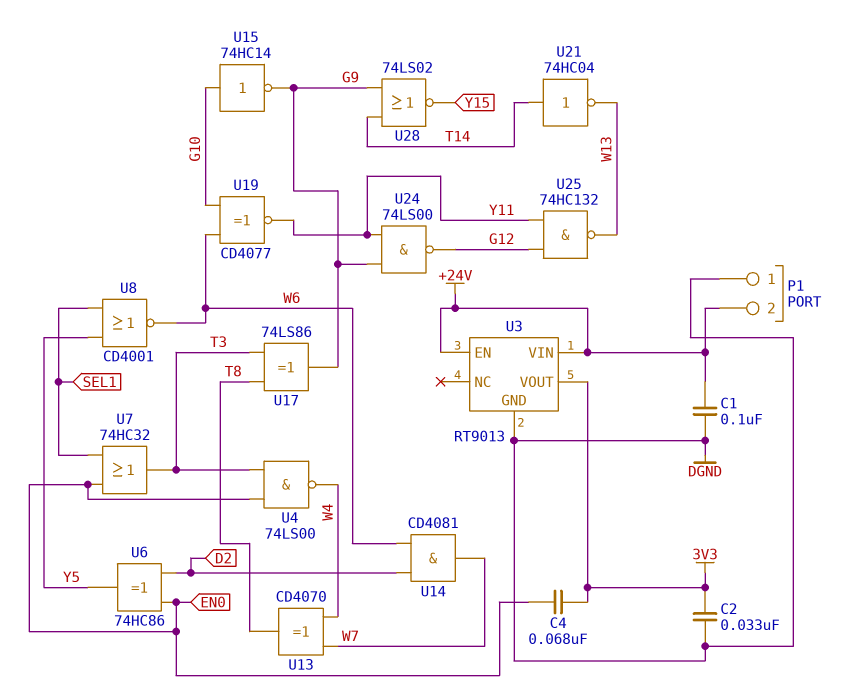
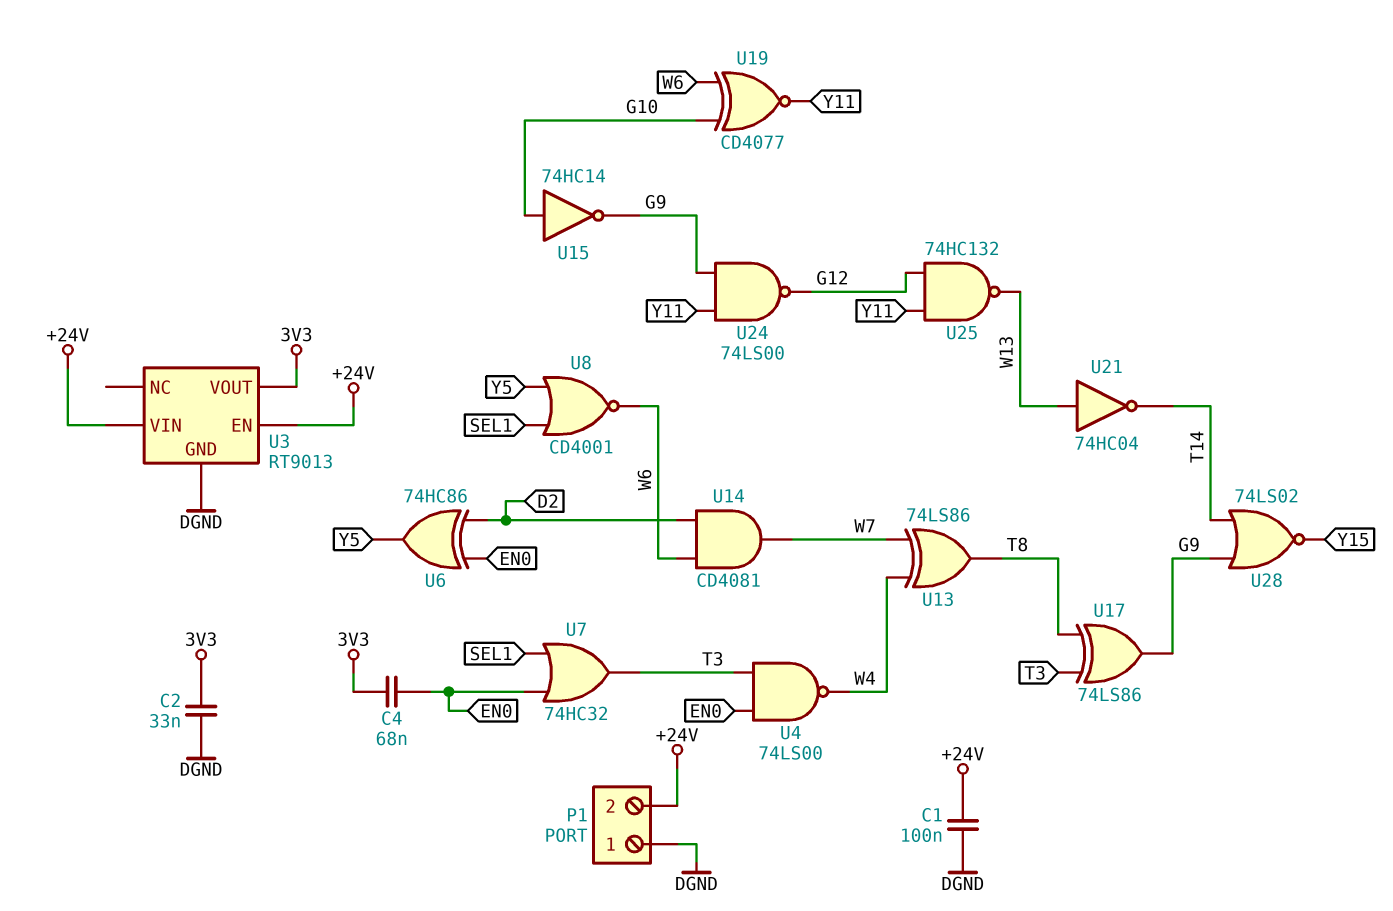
U13: XOR CD4070 (in W4, in W7, out T8) -> XOR 74LS86 (in W4, in W7, out T8)
U21: NOT 74HC04 (in T14, out W13) -> NOT 74HC04 (in W13, out T14)

